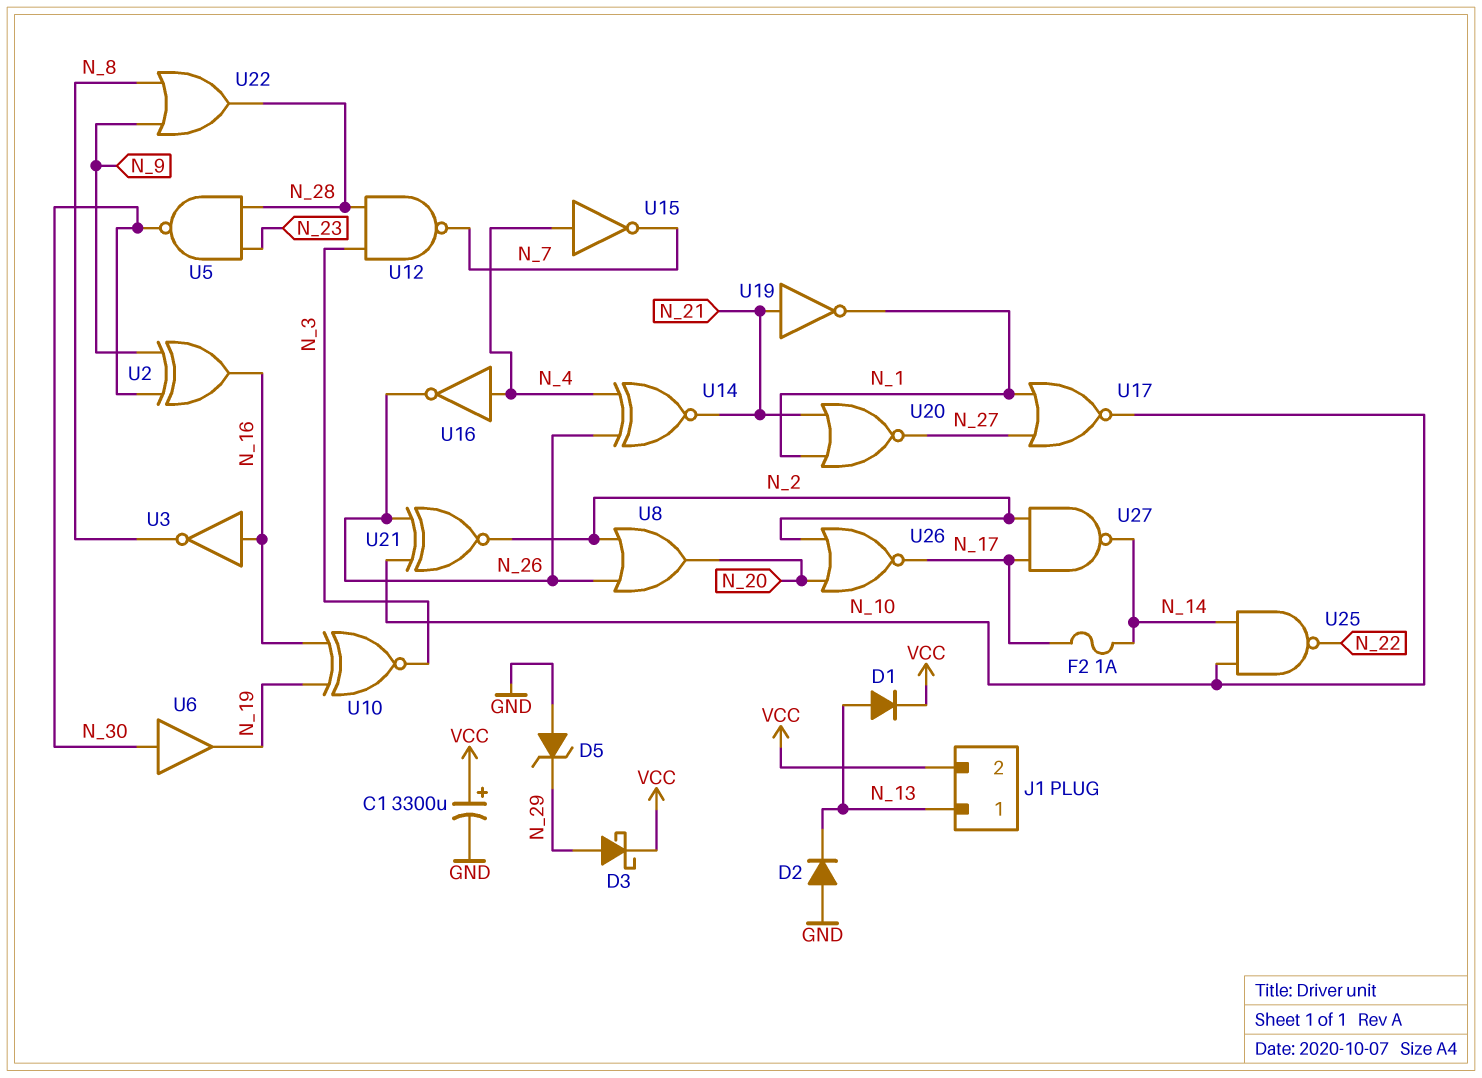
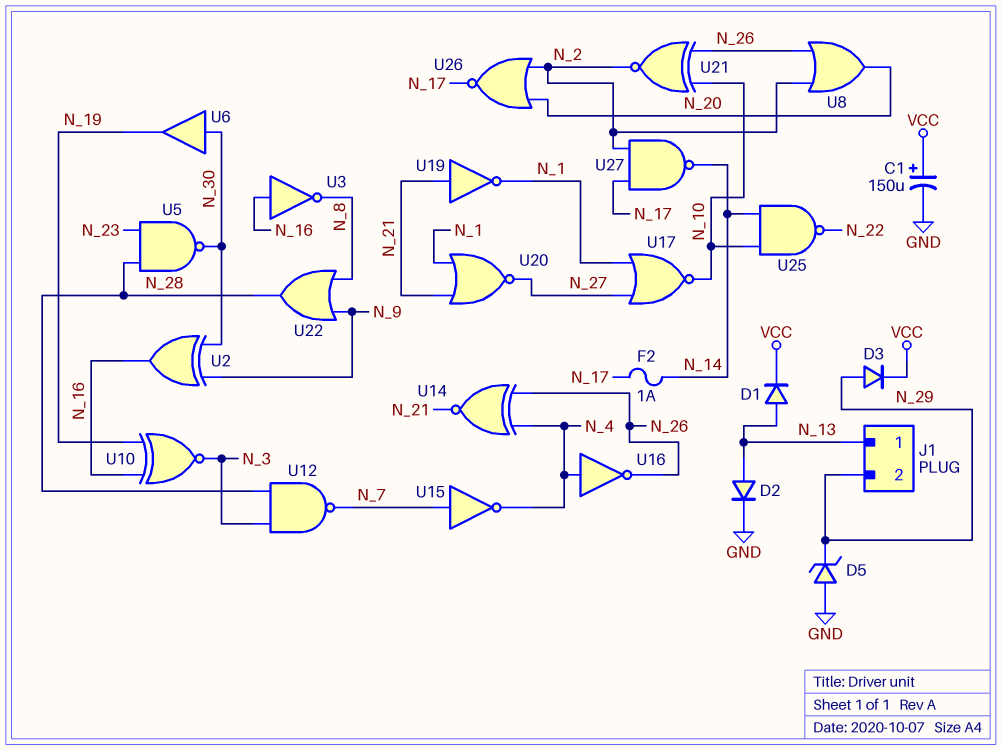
C1: 3300uF (plus VCC, minus GND) -> 150uF (plus VCC, minus GND)
D2: diode (A GND, K N_13) -> diode (A N_13, K GND)
D3: schottky (A N_29, K VCC) -> diode (A N_29, K VCC)
J1 pin 2: VCC -> N_29
U15: NOT (in N_4, out N_7) -> NOT (in N_7, out N_4)

